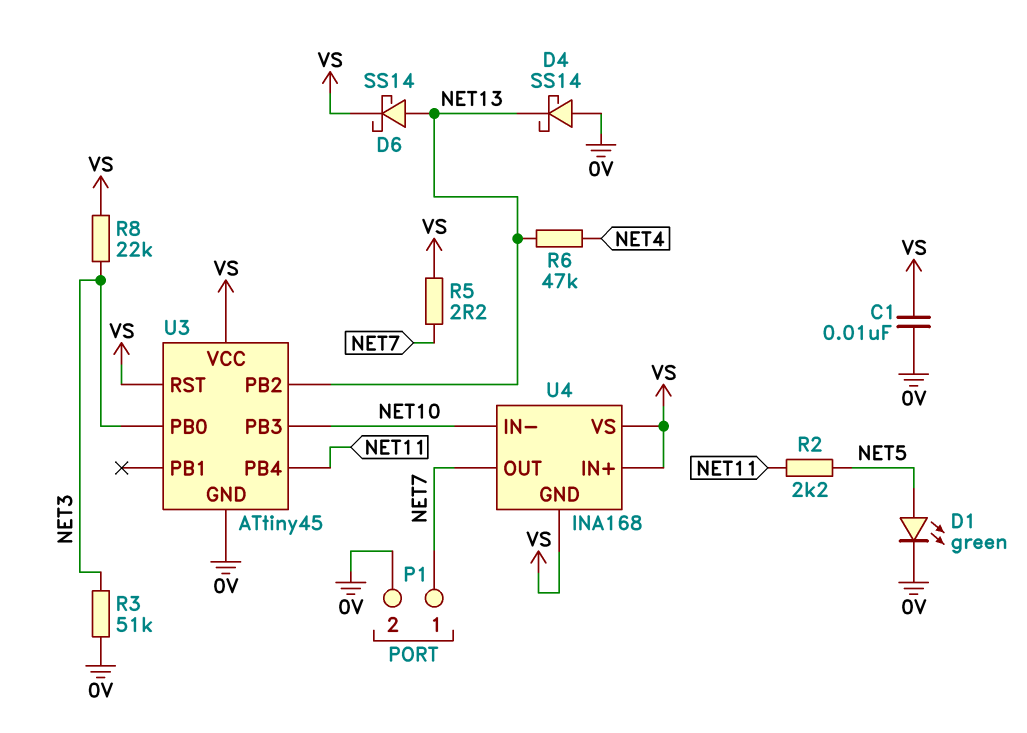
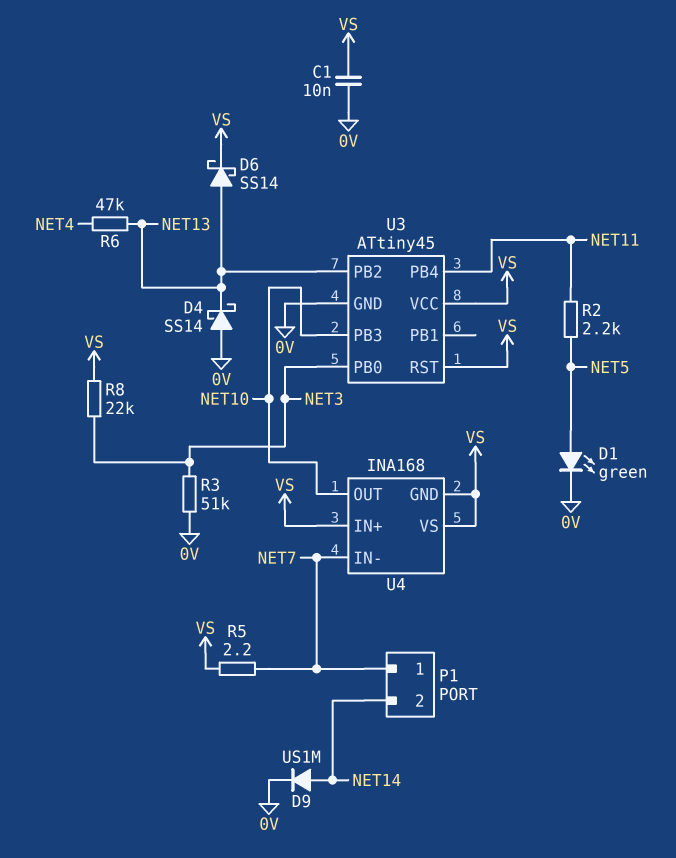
D9: none -> diode US1M (A NET14, K 0V)
P1 pin 2: 0V -> NET14
U4 pin IN-: NET10 -> NET7
U4 pin OUT: NET7 -> NET10

